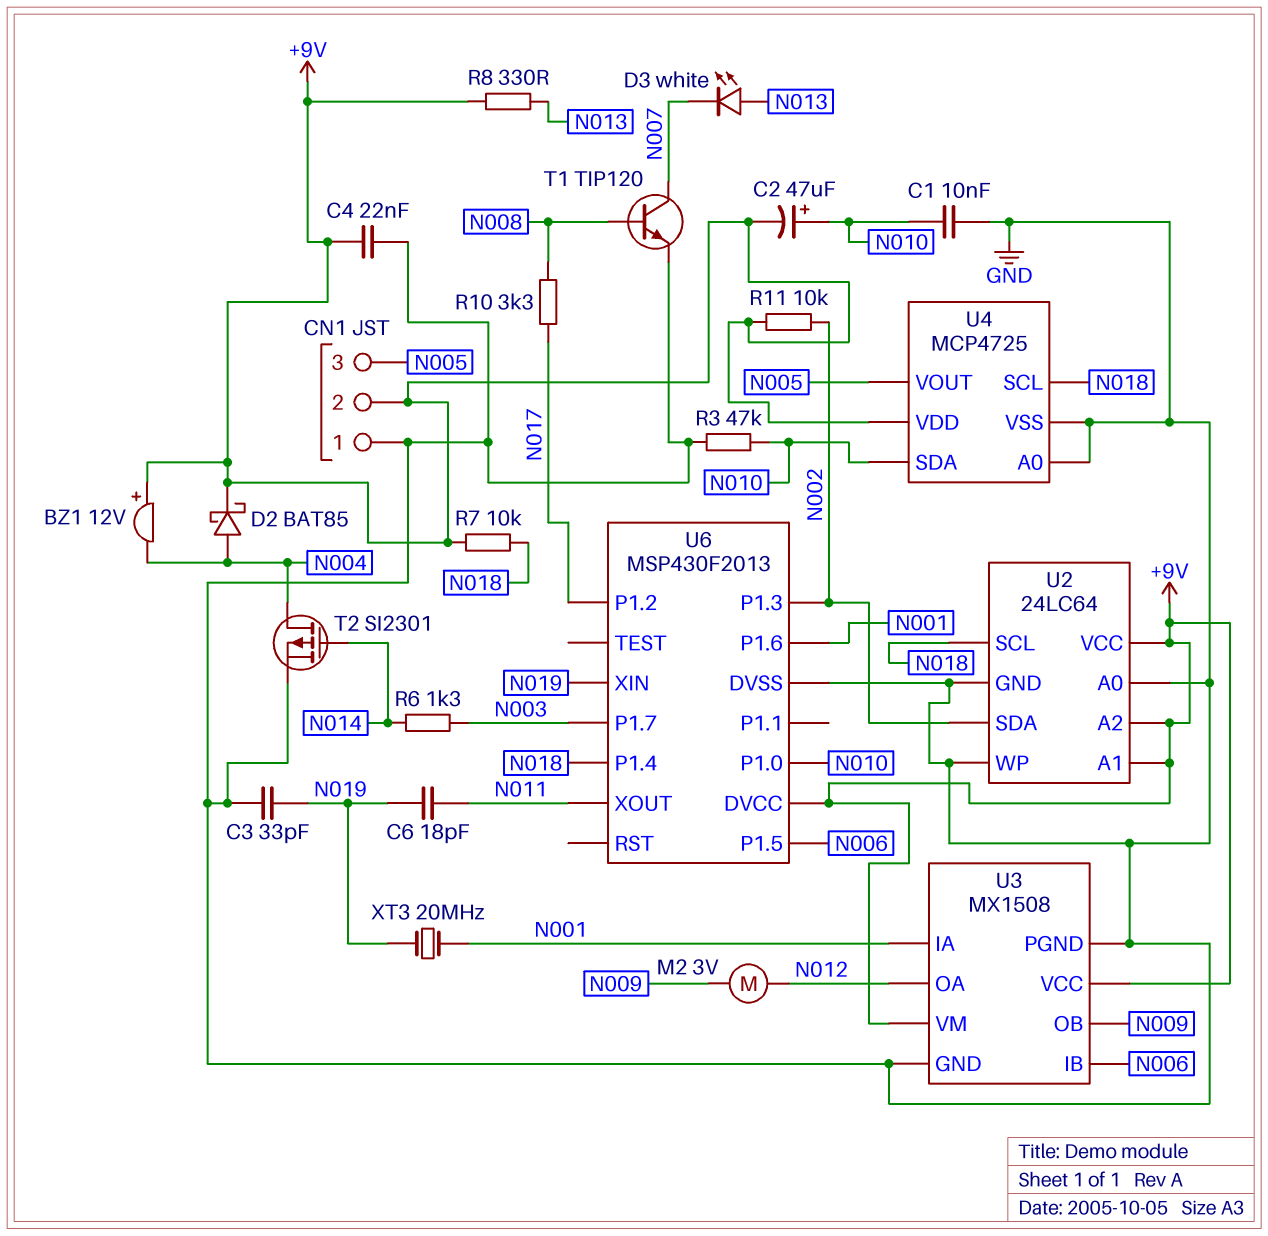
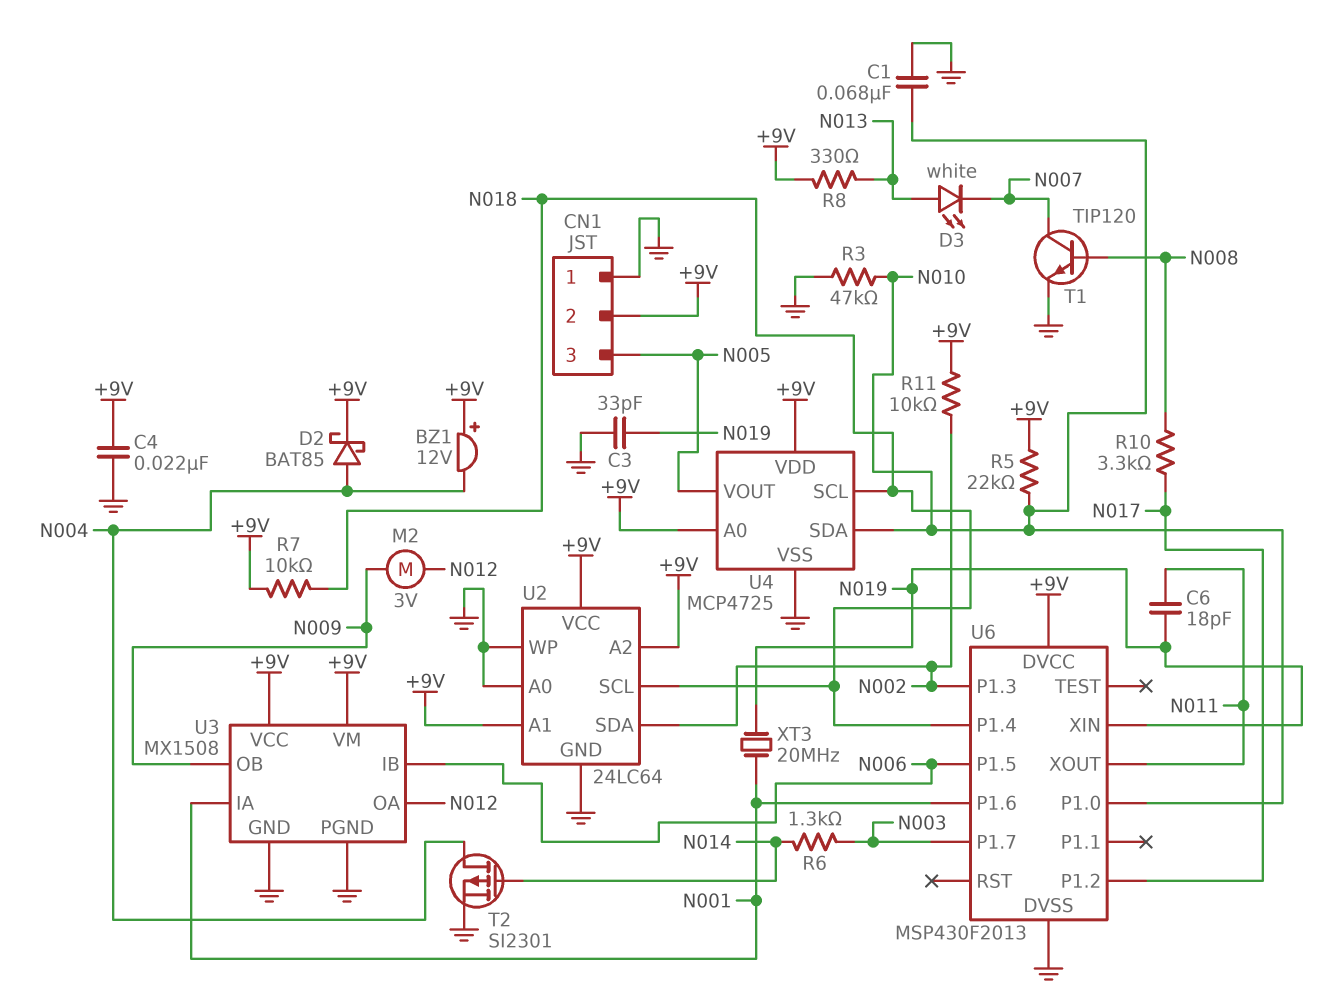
C1: 10nF (GND, N010) -> 68nF (GND, N010)
C2: 47uF (plus N010, minus +9V) -> none
R5: none -> 22k (+9V, N010)
U4 pin A0: GND -> +9V

